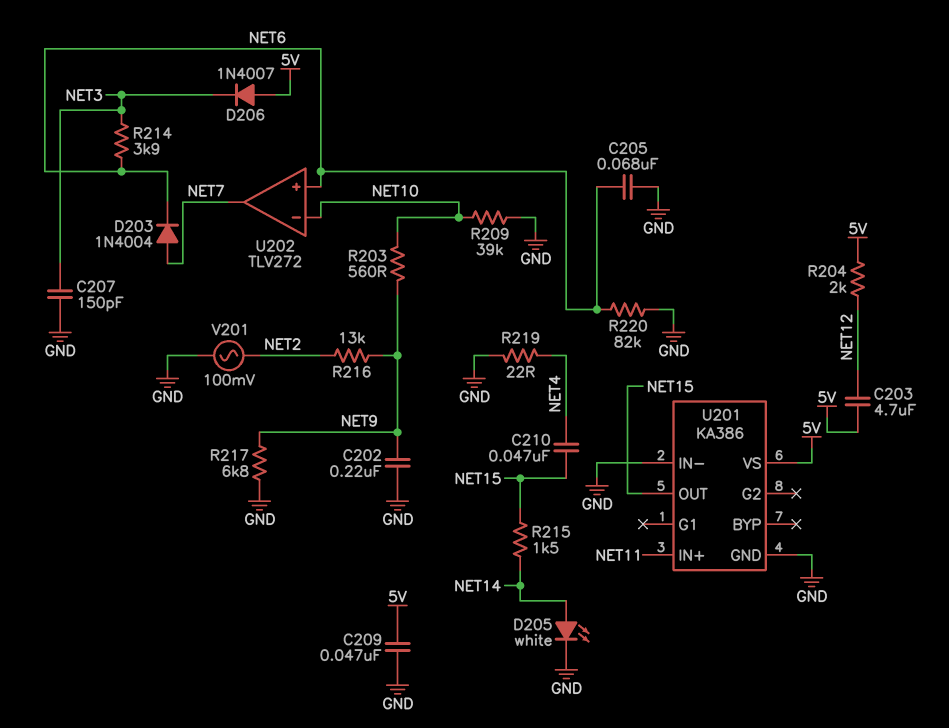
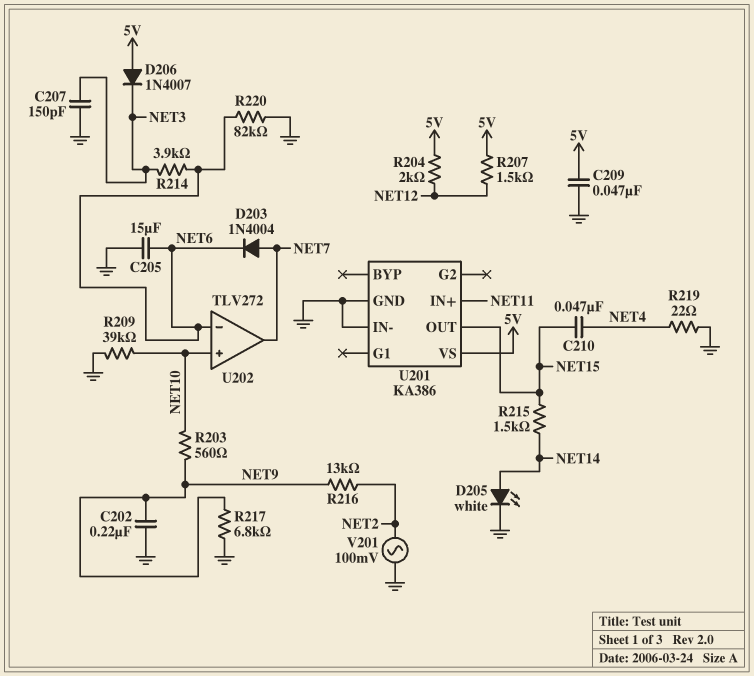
C203: 4.7uF (5V, NET12) -> none
C205: 68nF (GND, NET6) -> 15uF (GND, NET6)
R207: none -> 1.5k (5V, NET12)
U202 pin in+: NET6 -> NET10
U202 pin in-: NET10 -> NET6

